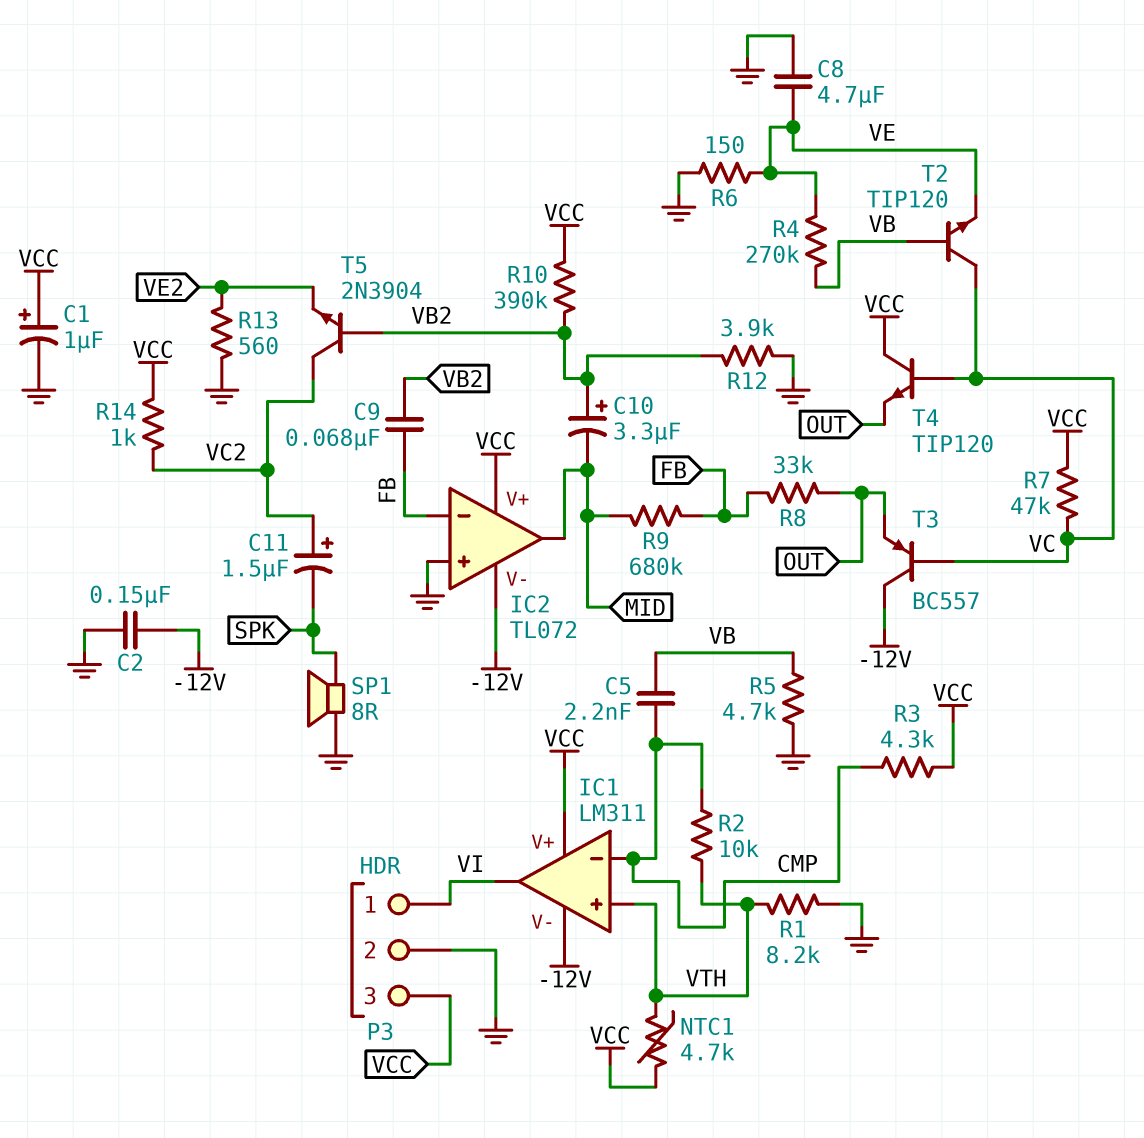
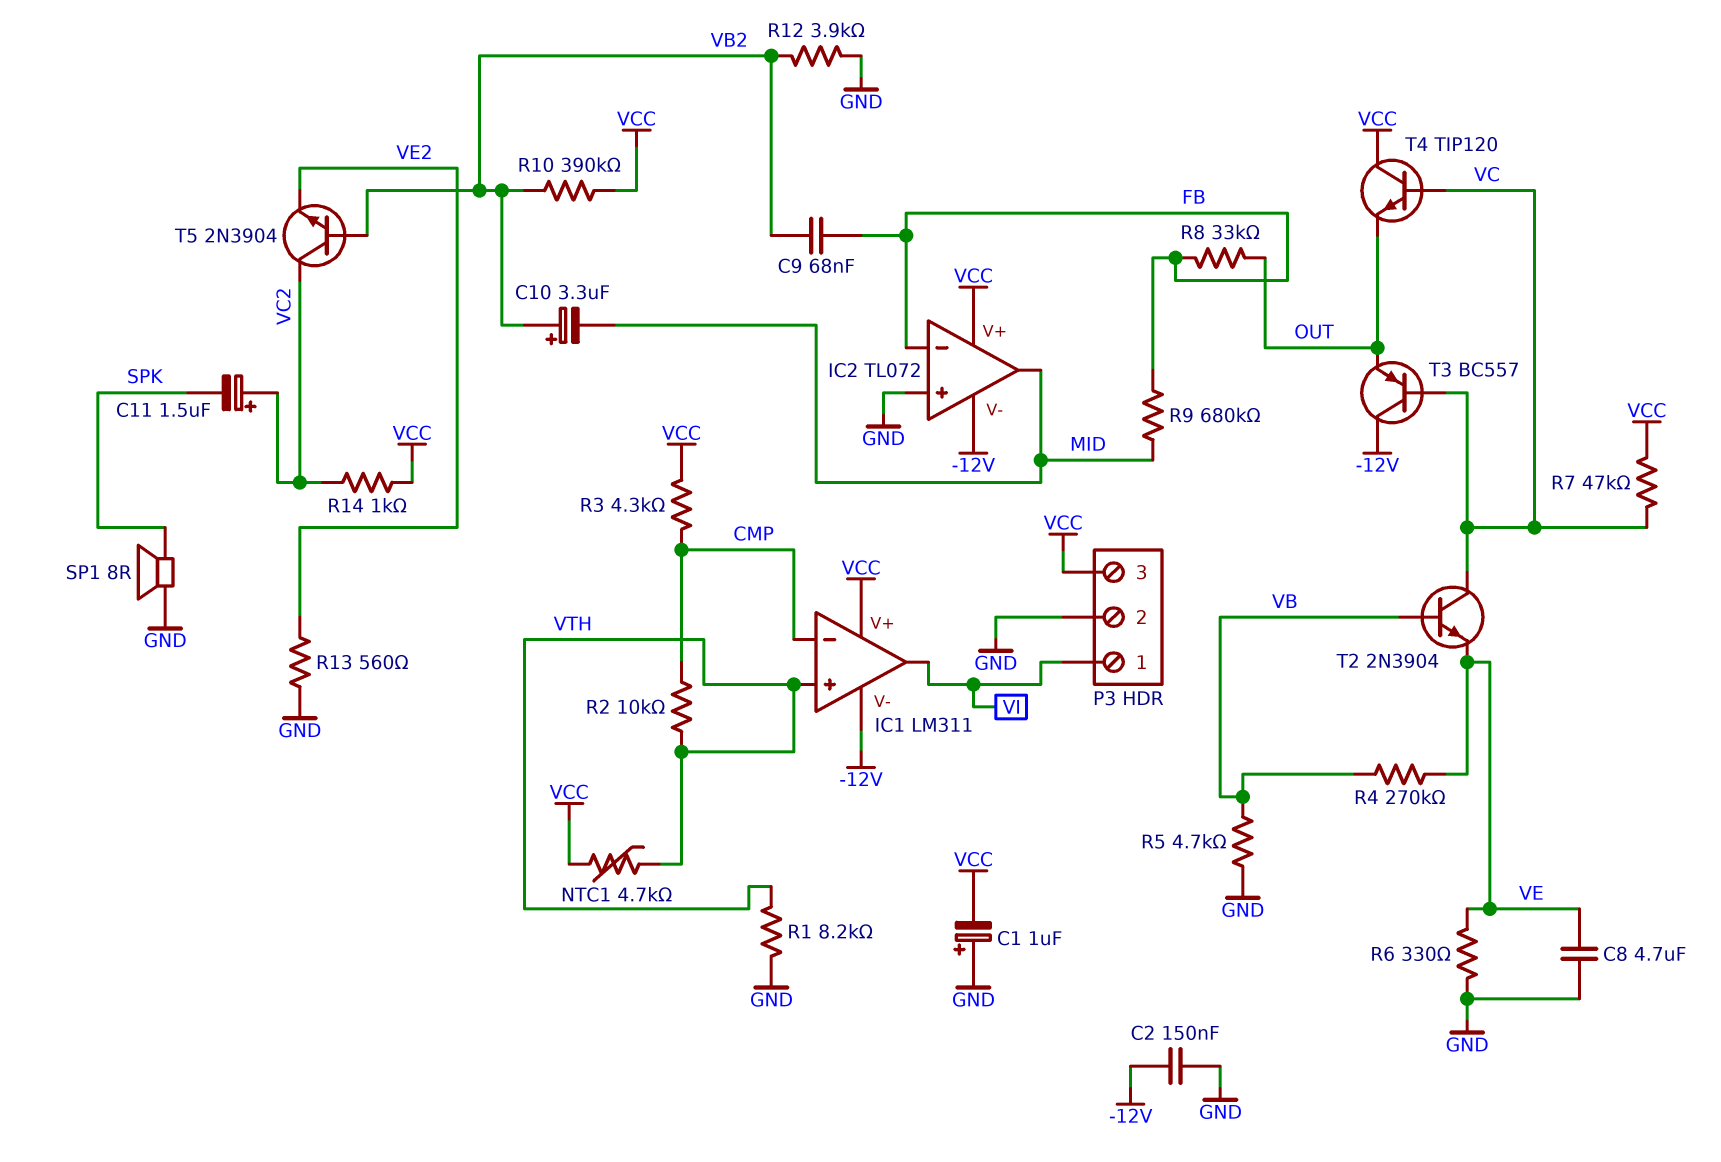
C1: 1uF (plus VCC, minus GND) -> 1uF (plus GND, minus VCC)
C5: 2.2nF (CMP, VB) -> none
R6: 150 (GND, VE) -> 330 (GND, VE)
T2: NPN TIP120 (B VB, C VC, E VE) -> NPN 2N3904 (B VB, C VC, E VE)

